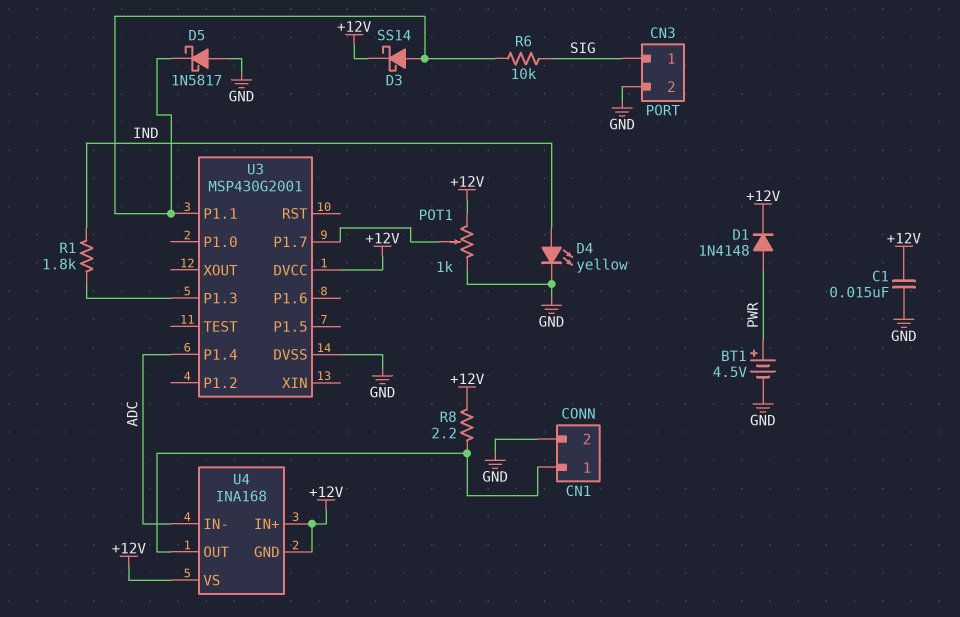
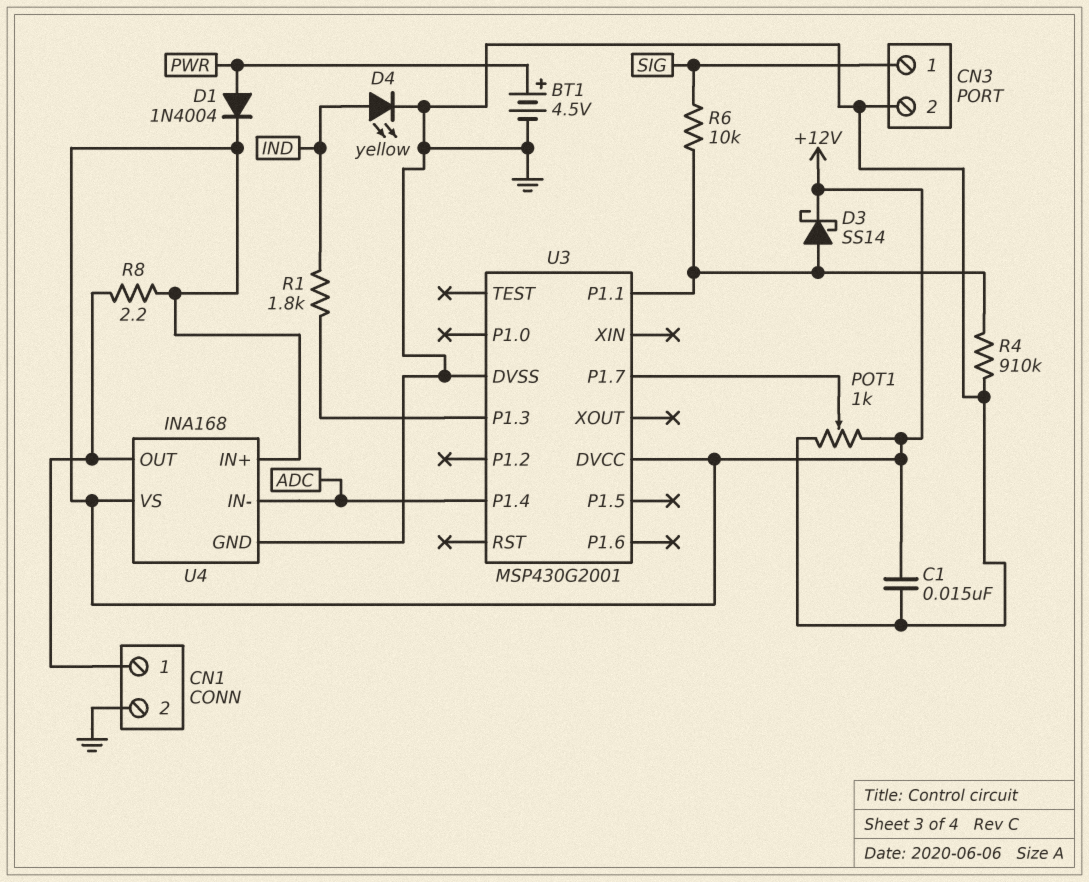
D1: diode 1N4148 (A PWR, K +12V) -> diode 1N4004 (A PWR, K +12V)
D5: schottky 1N5817 (A GND, K U3/P1.1) -> none
R4: none -> 910k (GND, U3/P1.1)
U4 pin GND: +12V -> GND

